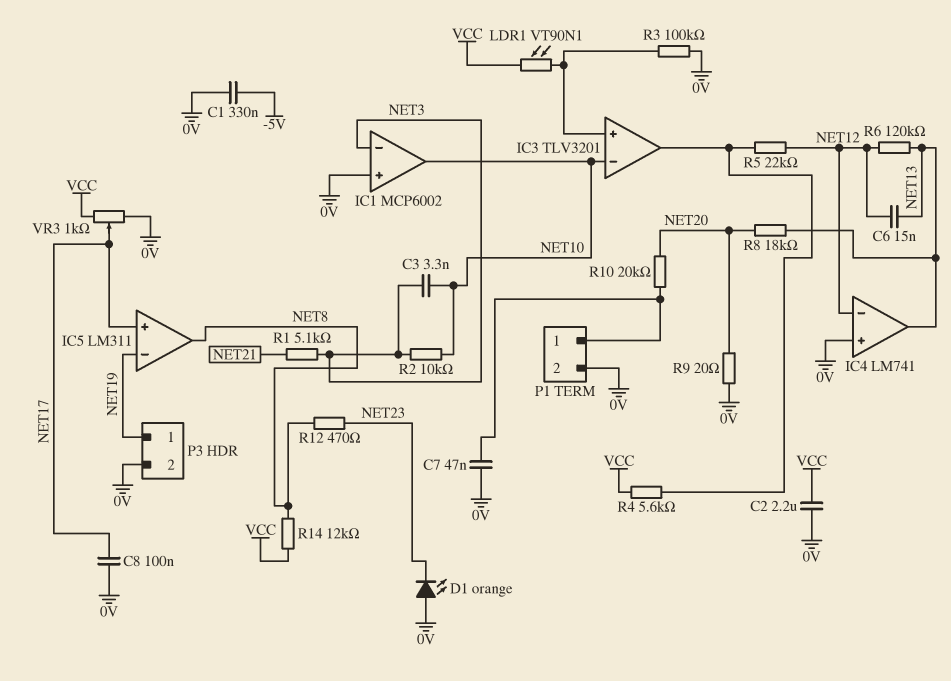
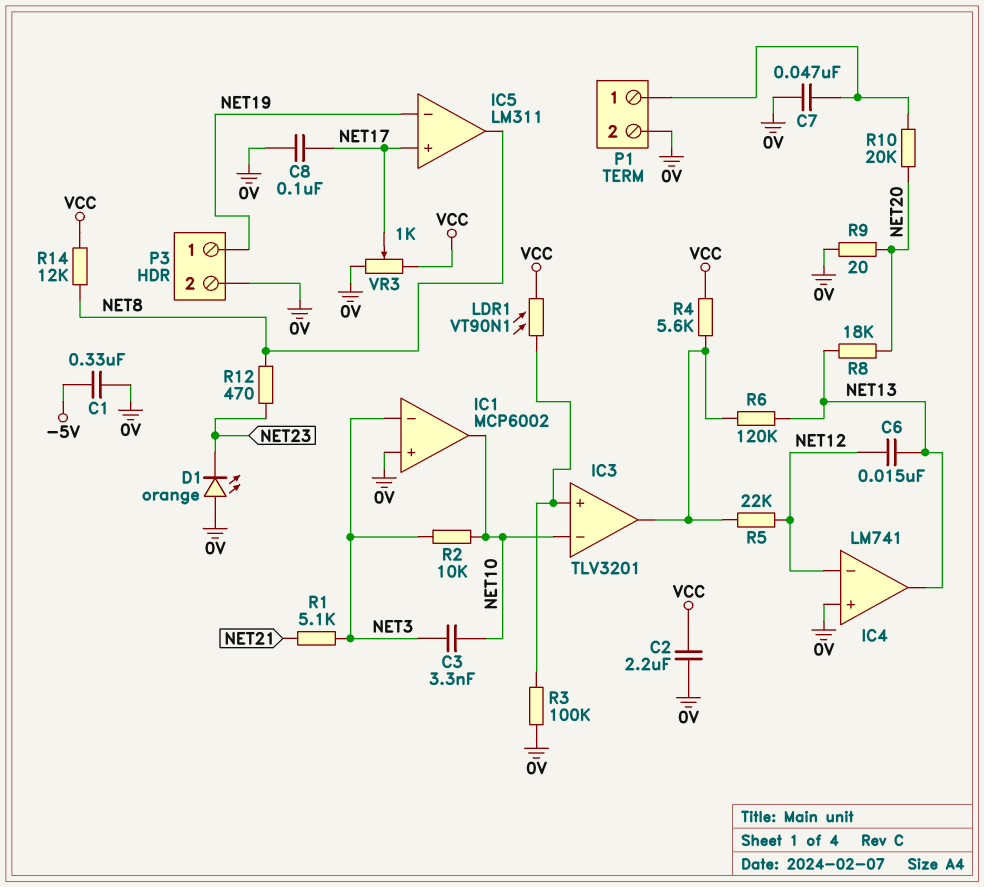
R6: 120k (NET12, NET13) -> 120k (IC3/out, NET13)

